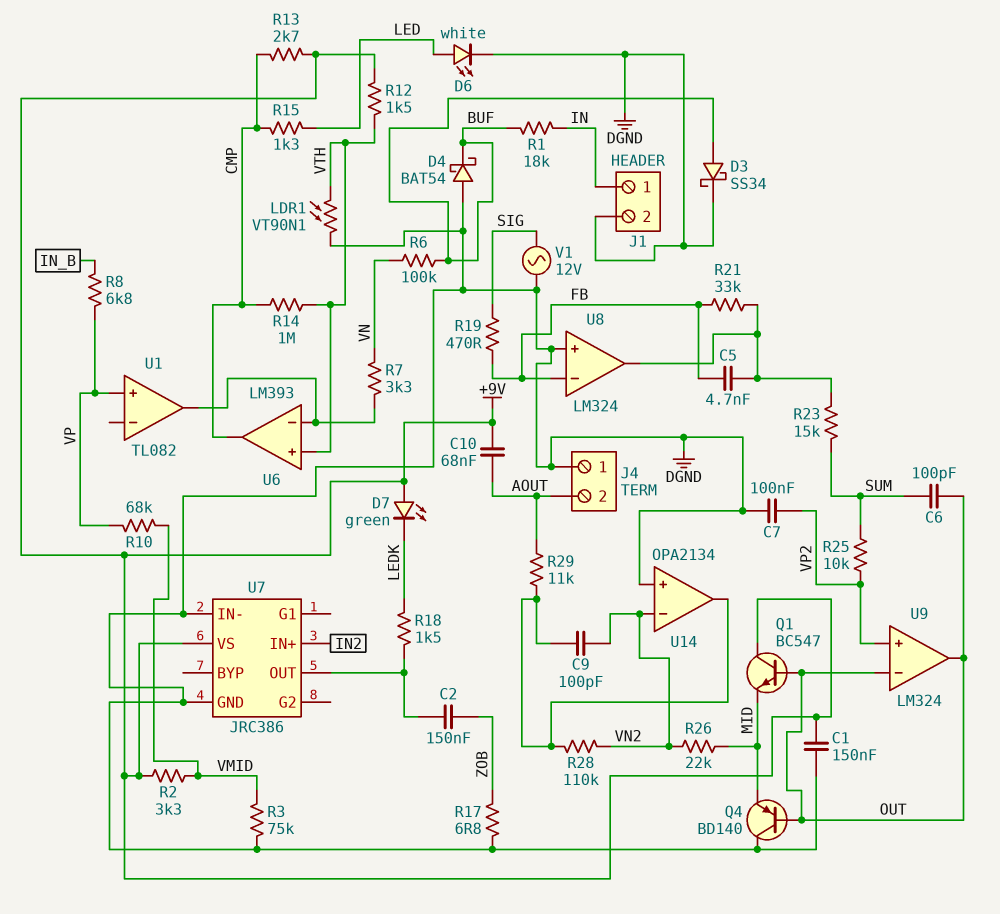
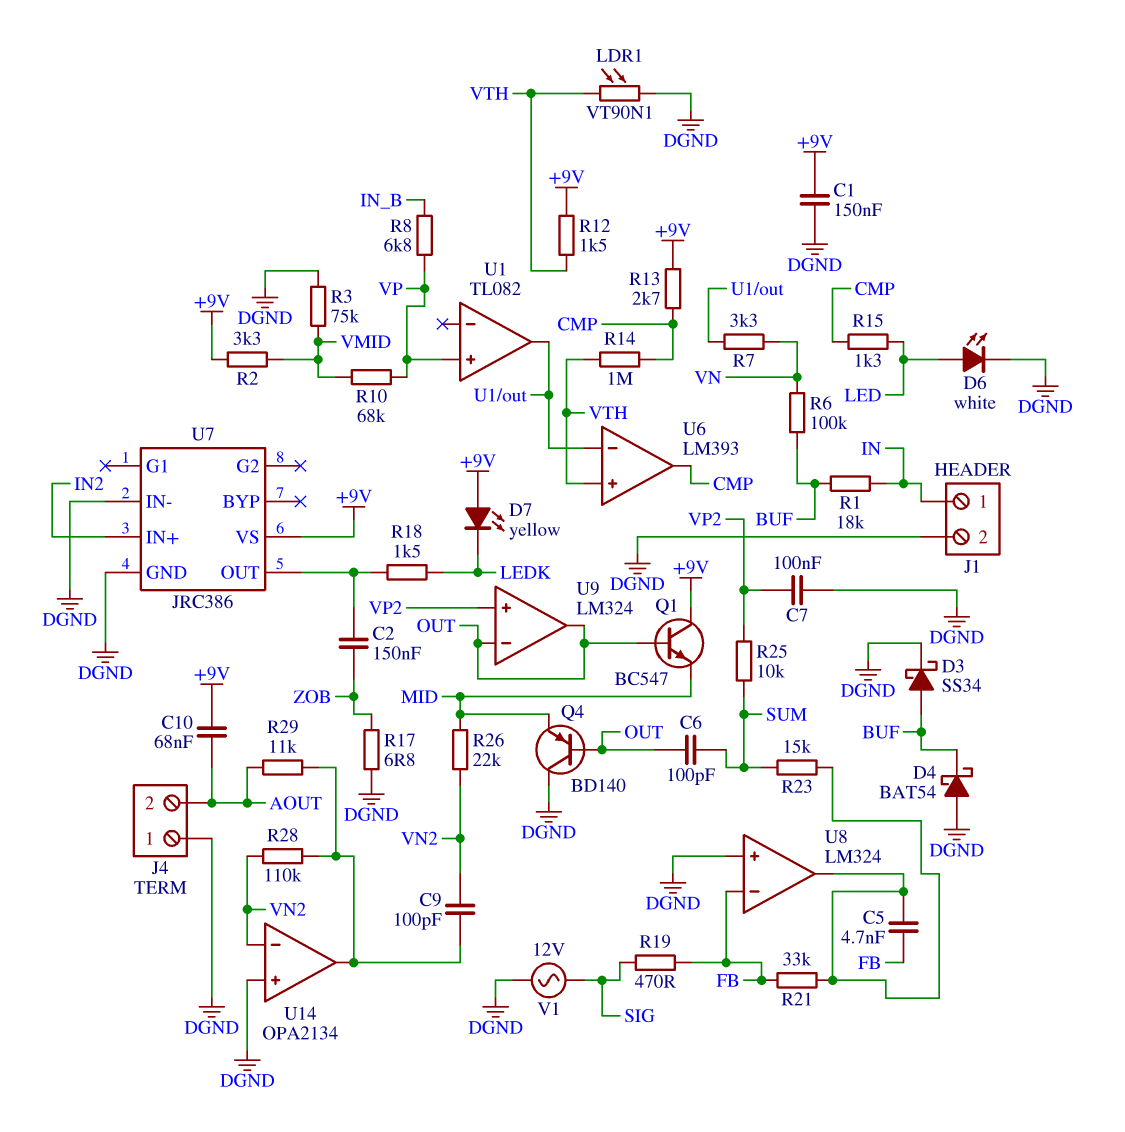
D7: LED green (A +9V, K LEDK) -> LED yellow (A +9V, K LEDK)

